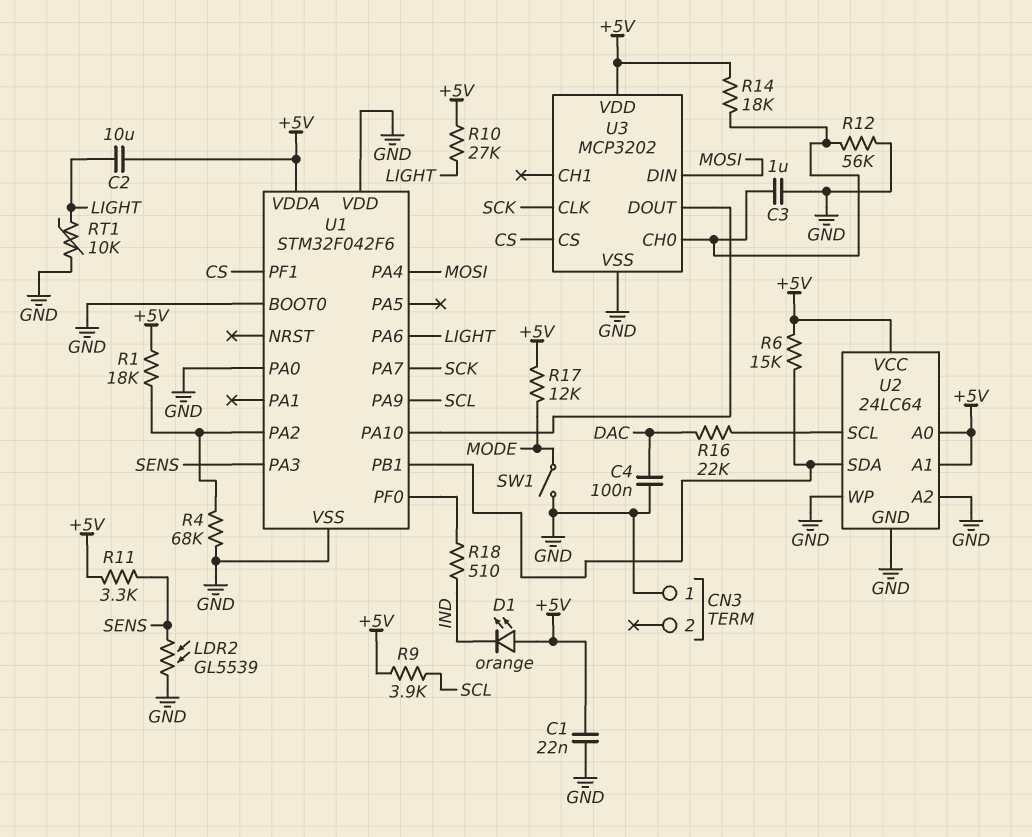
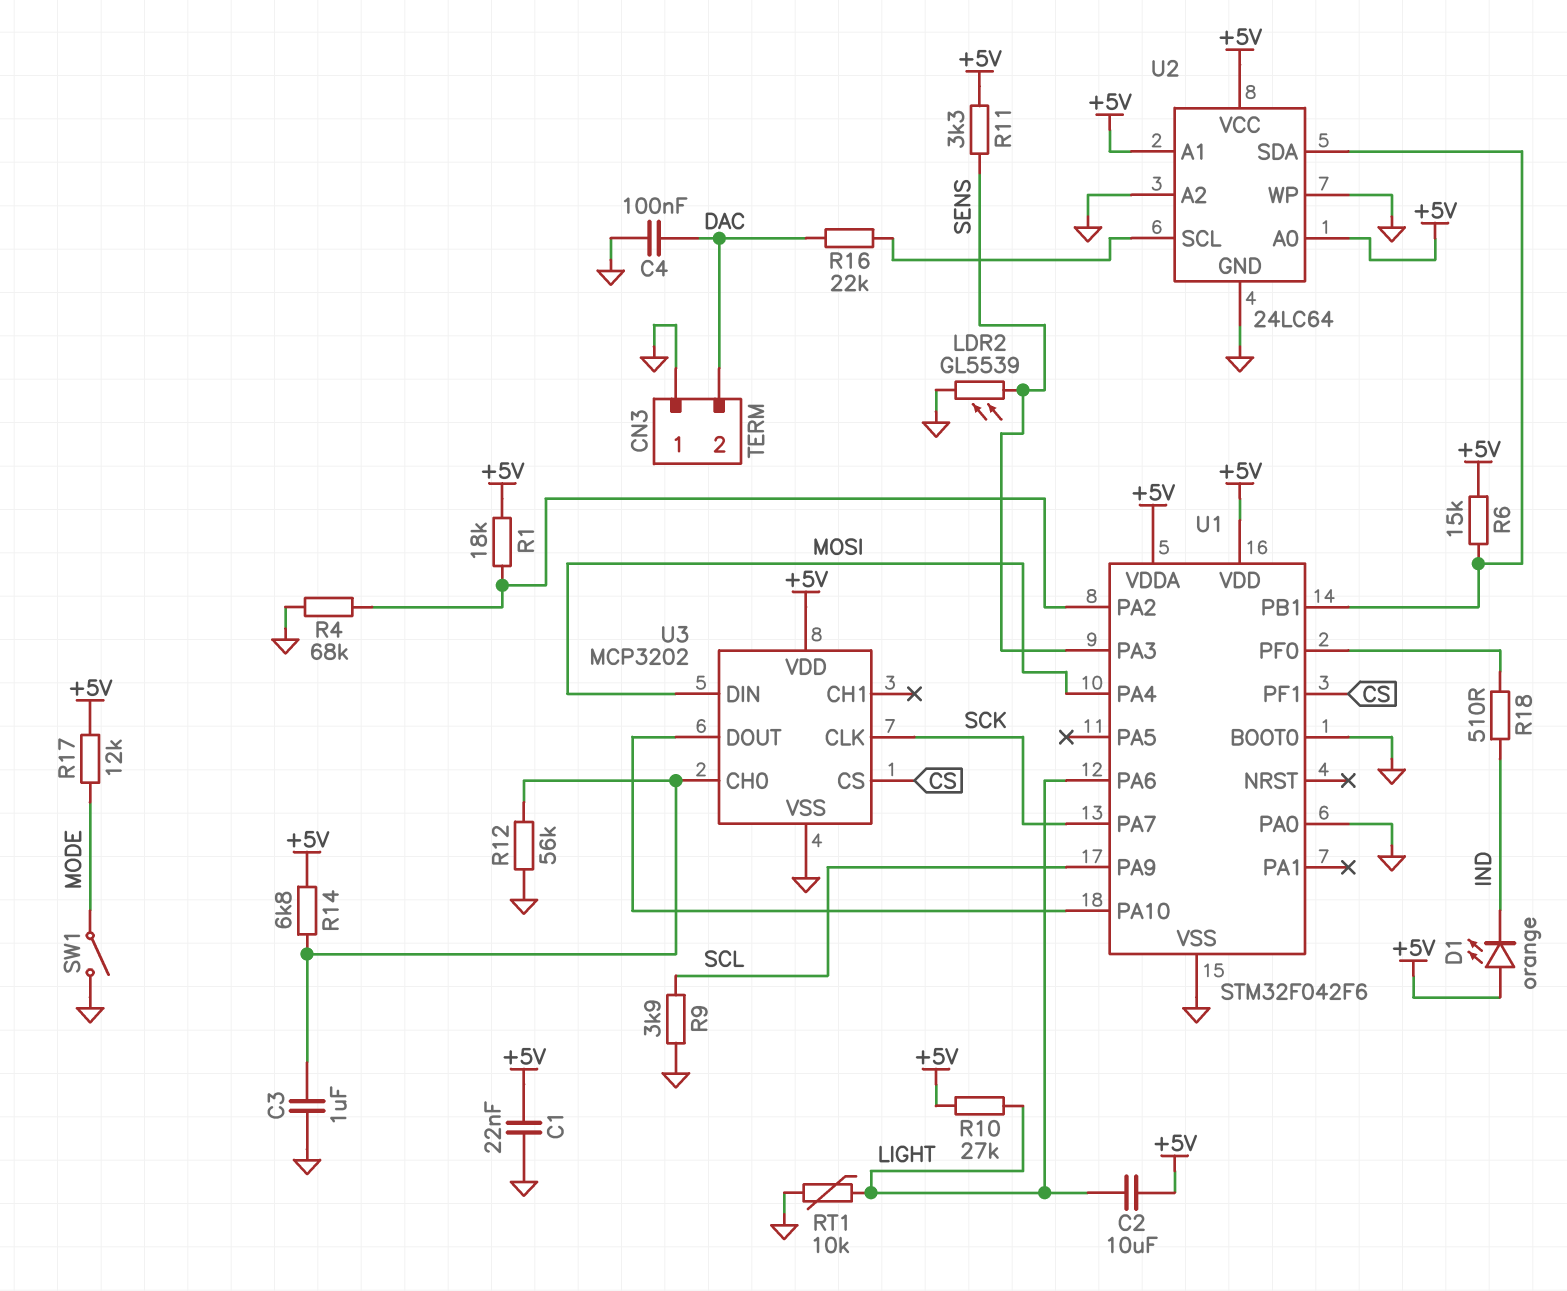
CN3 pin 2: none -> DAC
R9: 3.9k (+5V, SCL) -> 3.9k (GND, SCL)
R14: 18k (+5V, U3/CH0) -> 6.8k (+5V, U3/CH0)
U1 pin VDD: GND -> +5V

